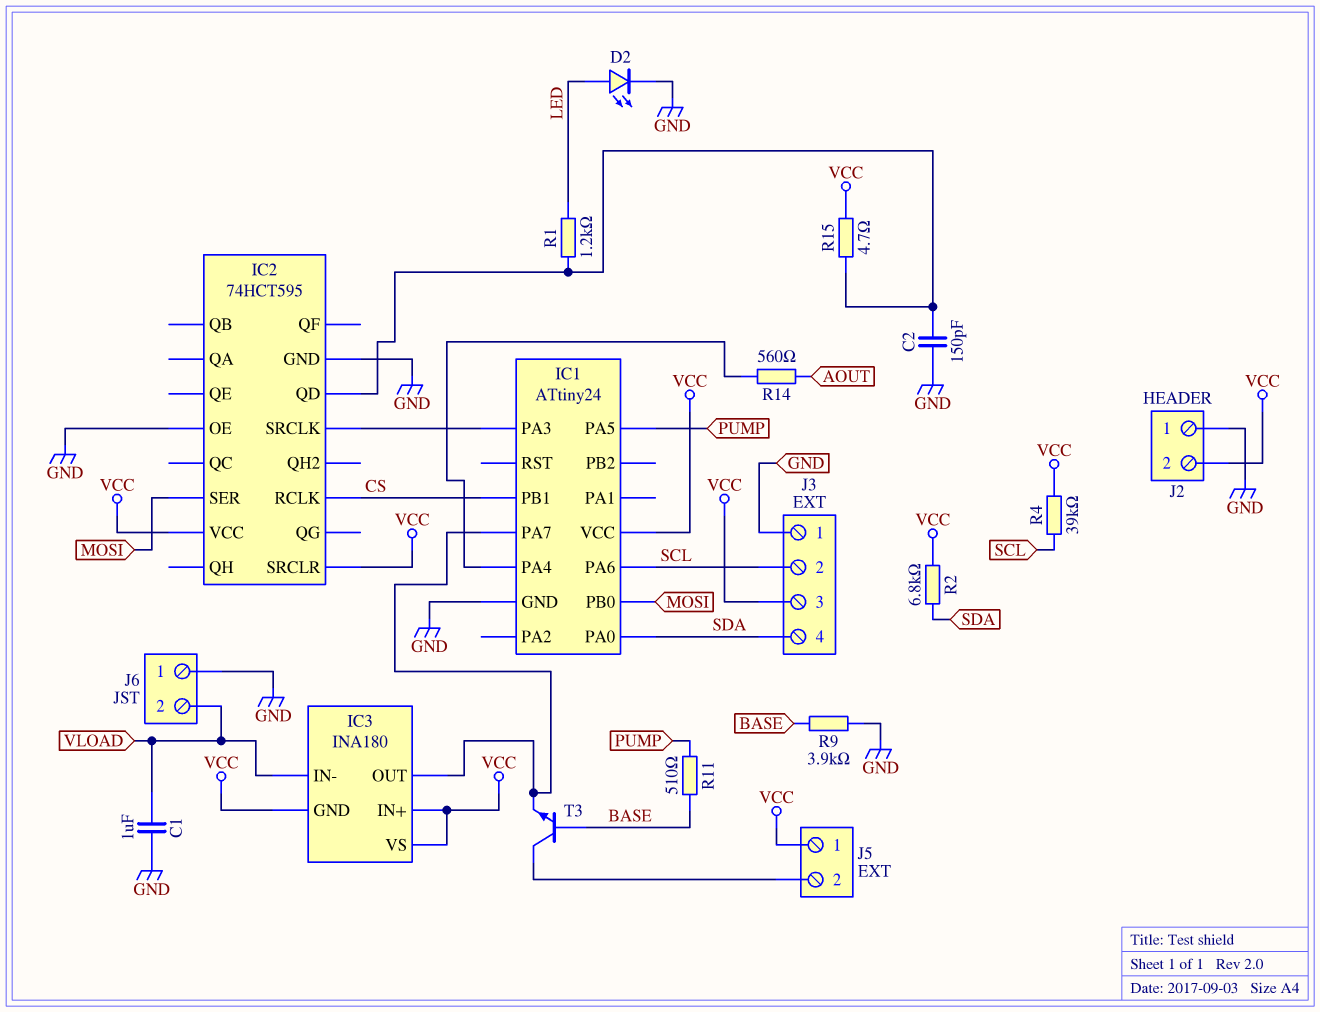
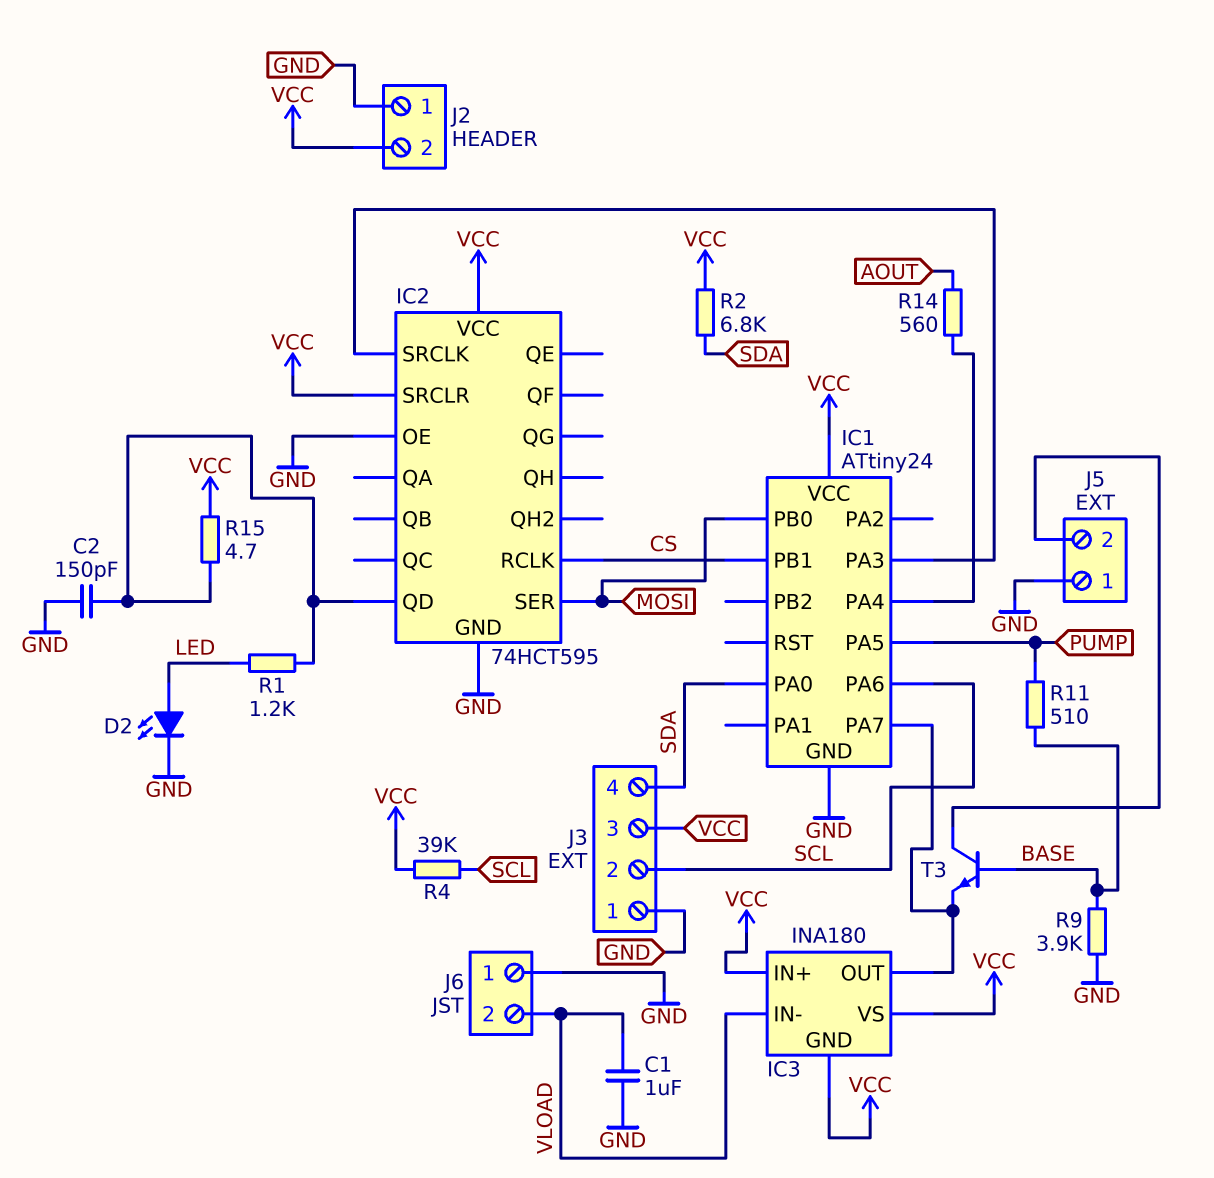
J5 pin 1: VCC -> GND

